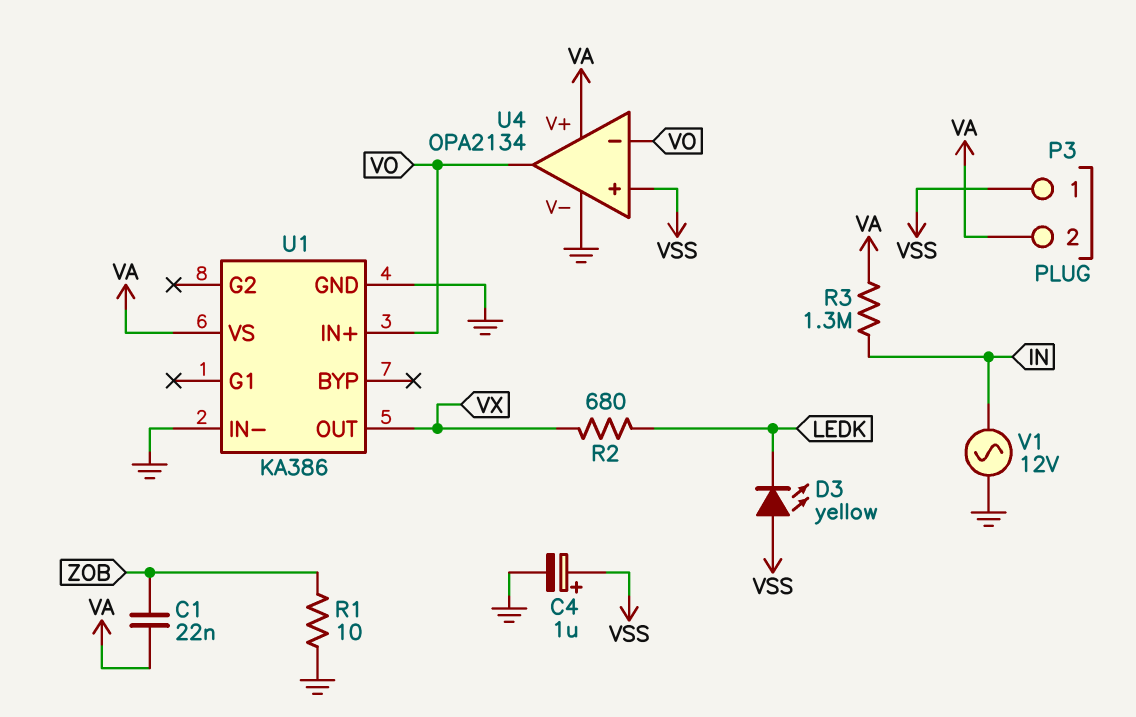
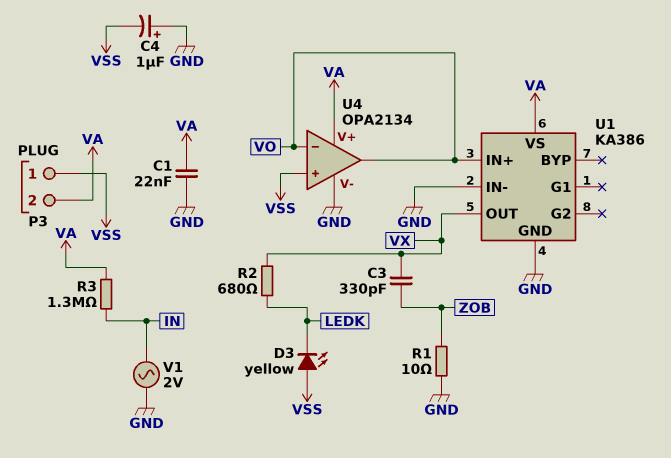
C1: 22nF (VA, ZOB) -> 22nF (GND, VA)
C3: none -> 330pF (VX, ZOB)
C4: 1uF (plus VSS, minus GND) -> 1uF (plus GND, minus VSS)
V1: AC 12V (GND, IN) -> AC 2V (GND, IN)

